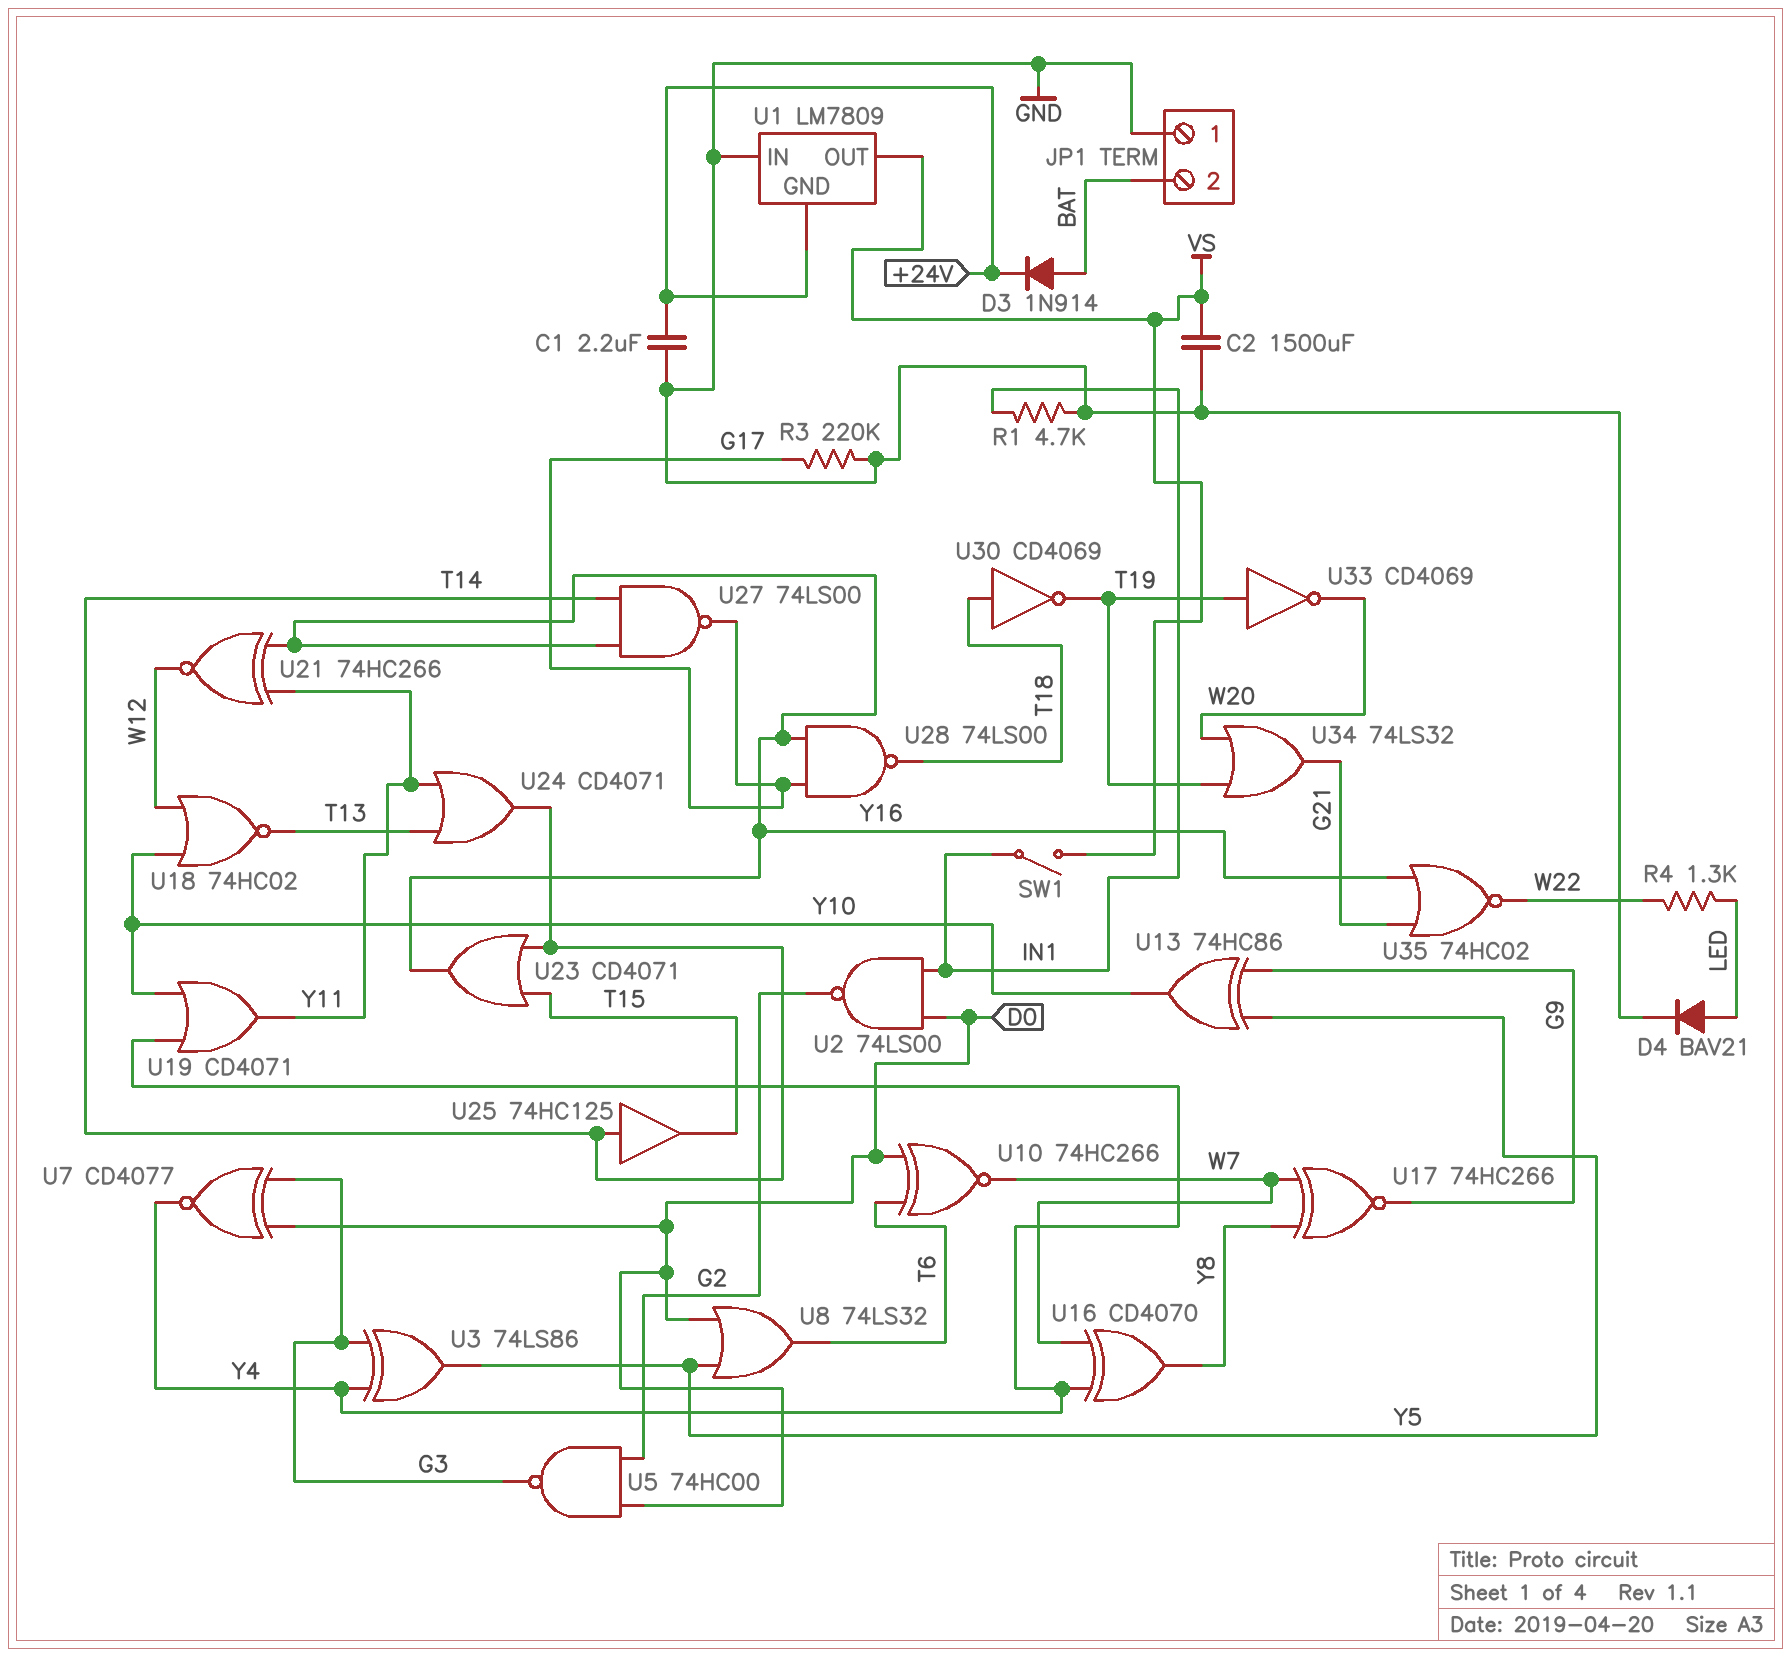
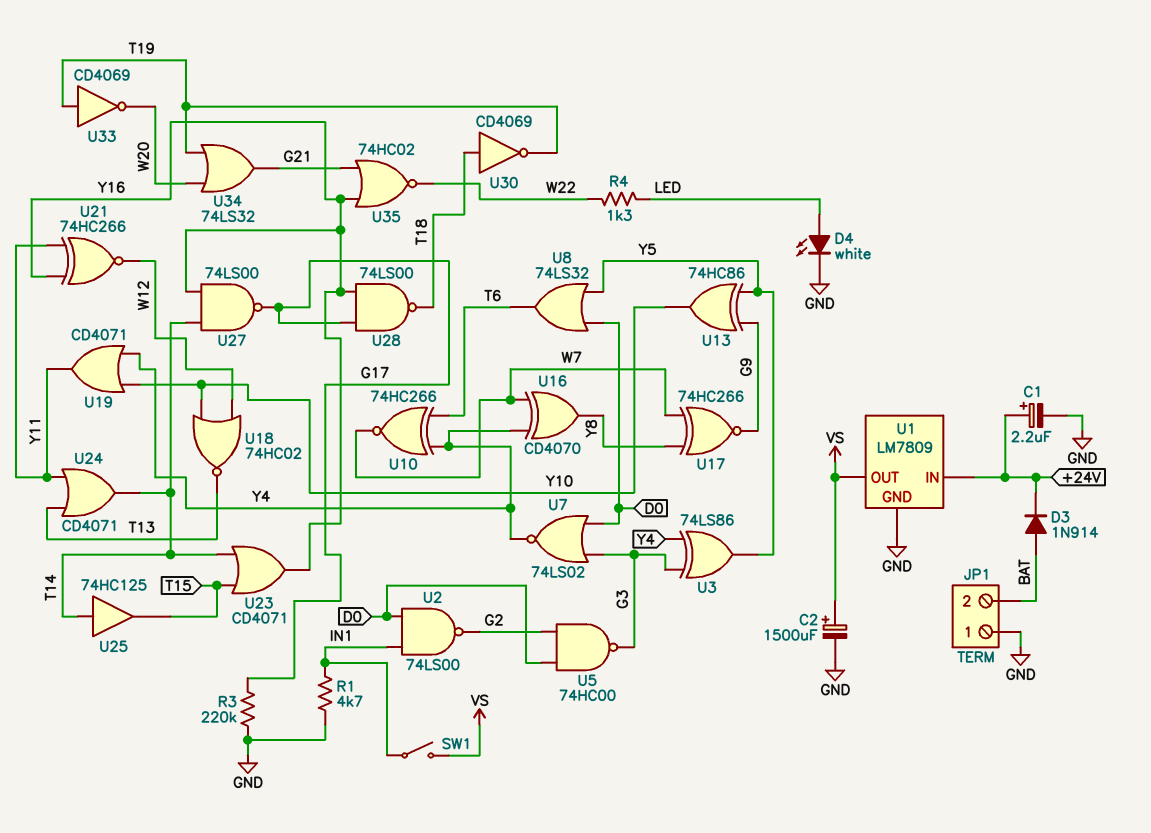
C1: 2.2uF (+24V, GND) -> 2.2uF (plus +24V, minus GND)
C2: 1500uF (GND, VS) -> 1500uF (plus VS, minus GND)
D4: diode BAV21 (A LED, K GND) -> LED white (A LED, K GND)
U1 pin GND: +24V -> GND
U1 pin IN: GND -> +24V
U7: XNOR CD4077 (in D0, in G3, out Y4) -> NOR 74LS02 (in D0, in G3, out Y4)
U10: XNOR 74HC266 (in D0, in T6, out W7) -> XNOR 74HC266 (in T6, in Y4, out W7)

